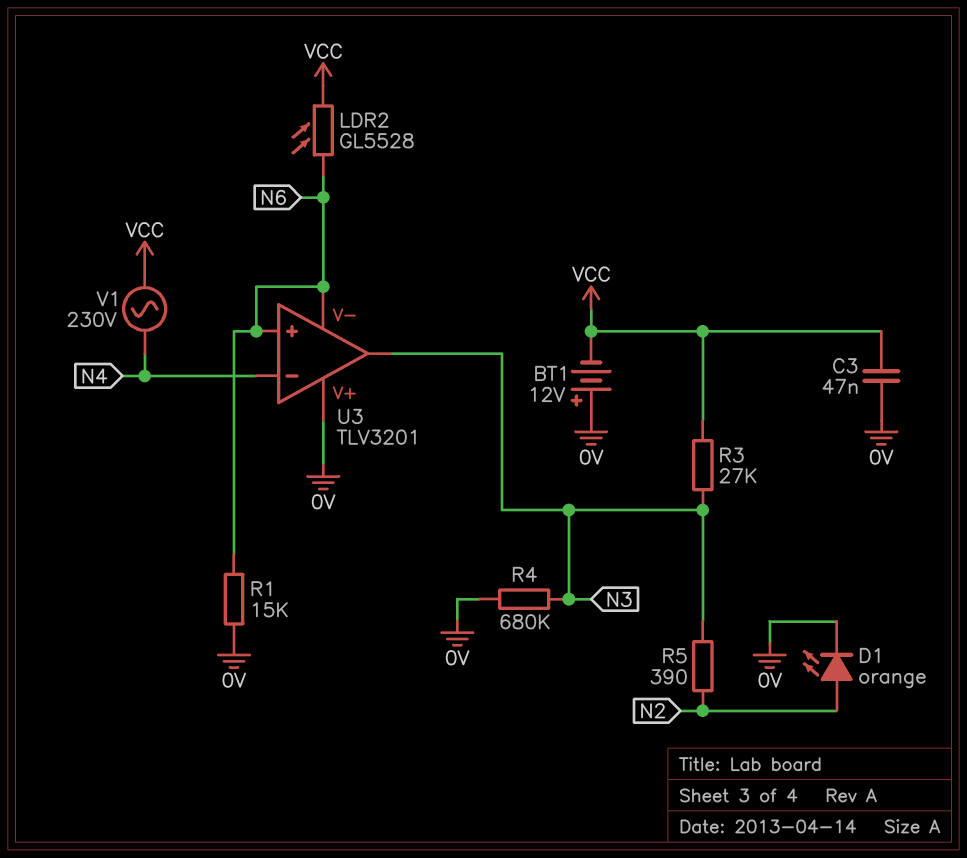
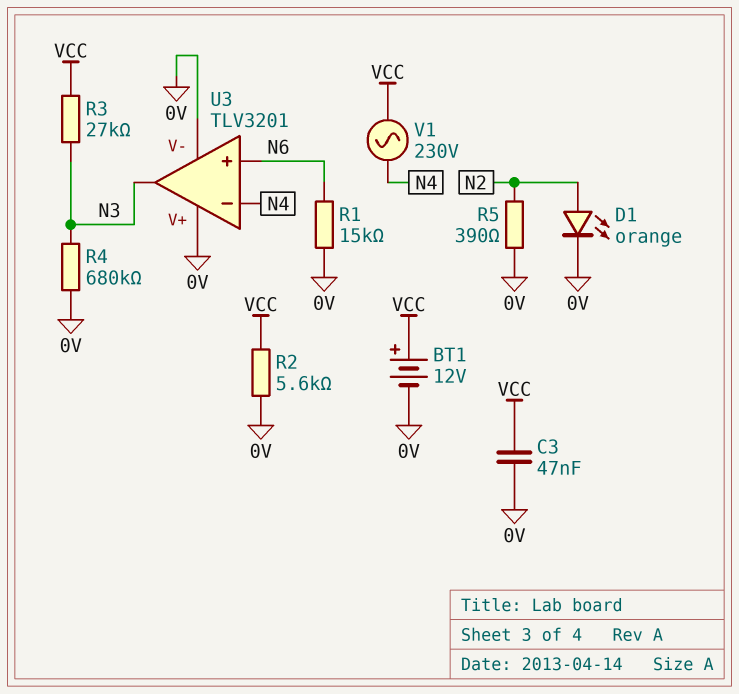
BT1: 12V (plus 0V, minus VCC) -> 12V (plus VCC, minus 0V)
LDR2: GL5528 (N6, VCC) -> none
R2: none -> 5.6k (0V, VCC)
R5: 390 (N2, N3) -> 390 (0V, N2)
U3 pin V-: N6 -> 0V

